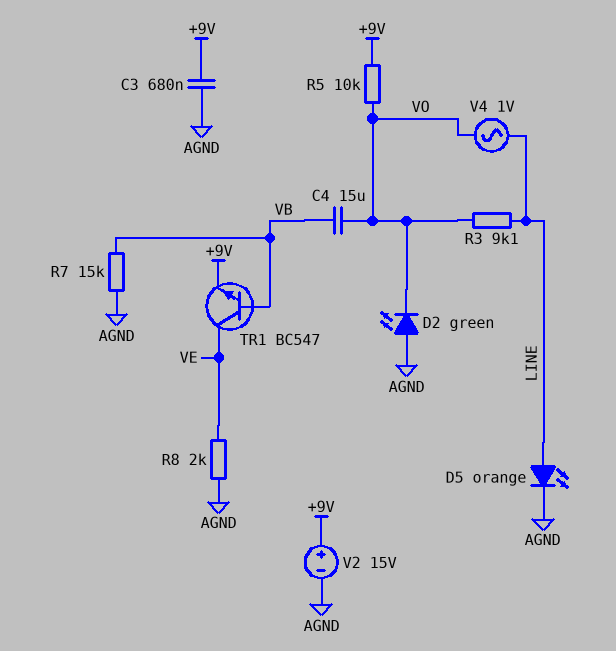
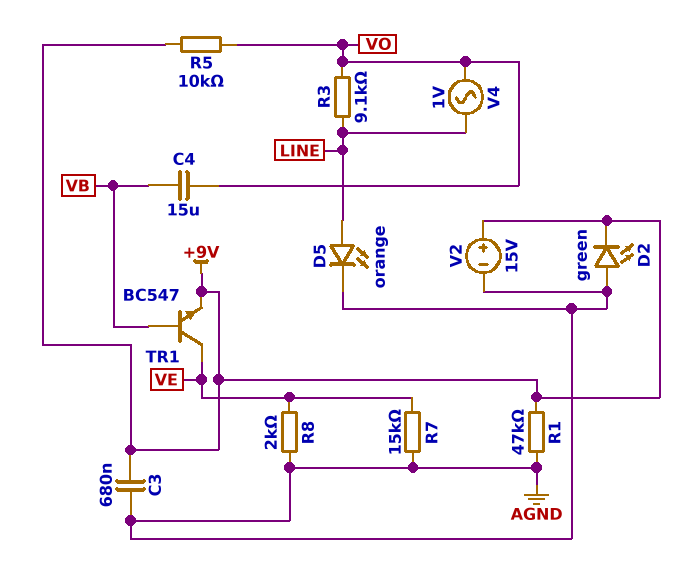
D2: LED green (A AGND, K VO) -> LED green (A AGND, K +9V)
R1: none -> 47k (+9V, AGND)
R7: 15k (AGND, VB) -> 15k (AGND, VE)

